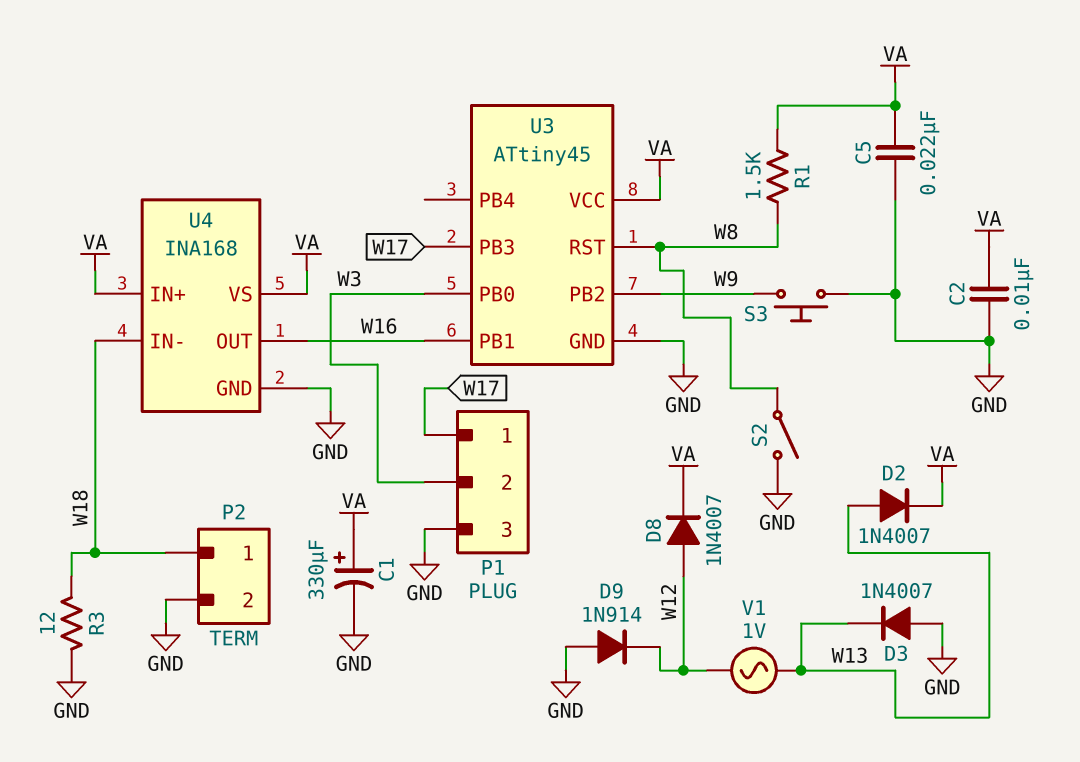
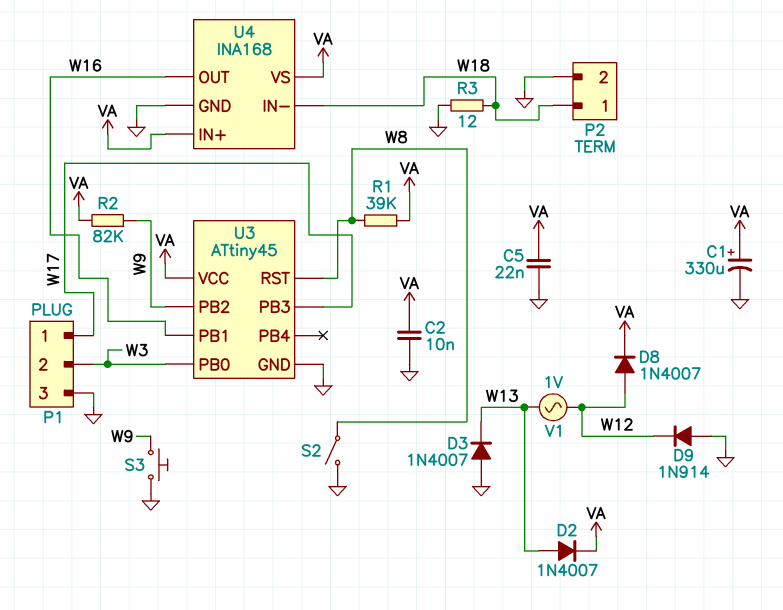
R1: 1.5k (VA, W8) -> 39k (VA, W8)
R2: none -> 82k (VA, W9)

